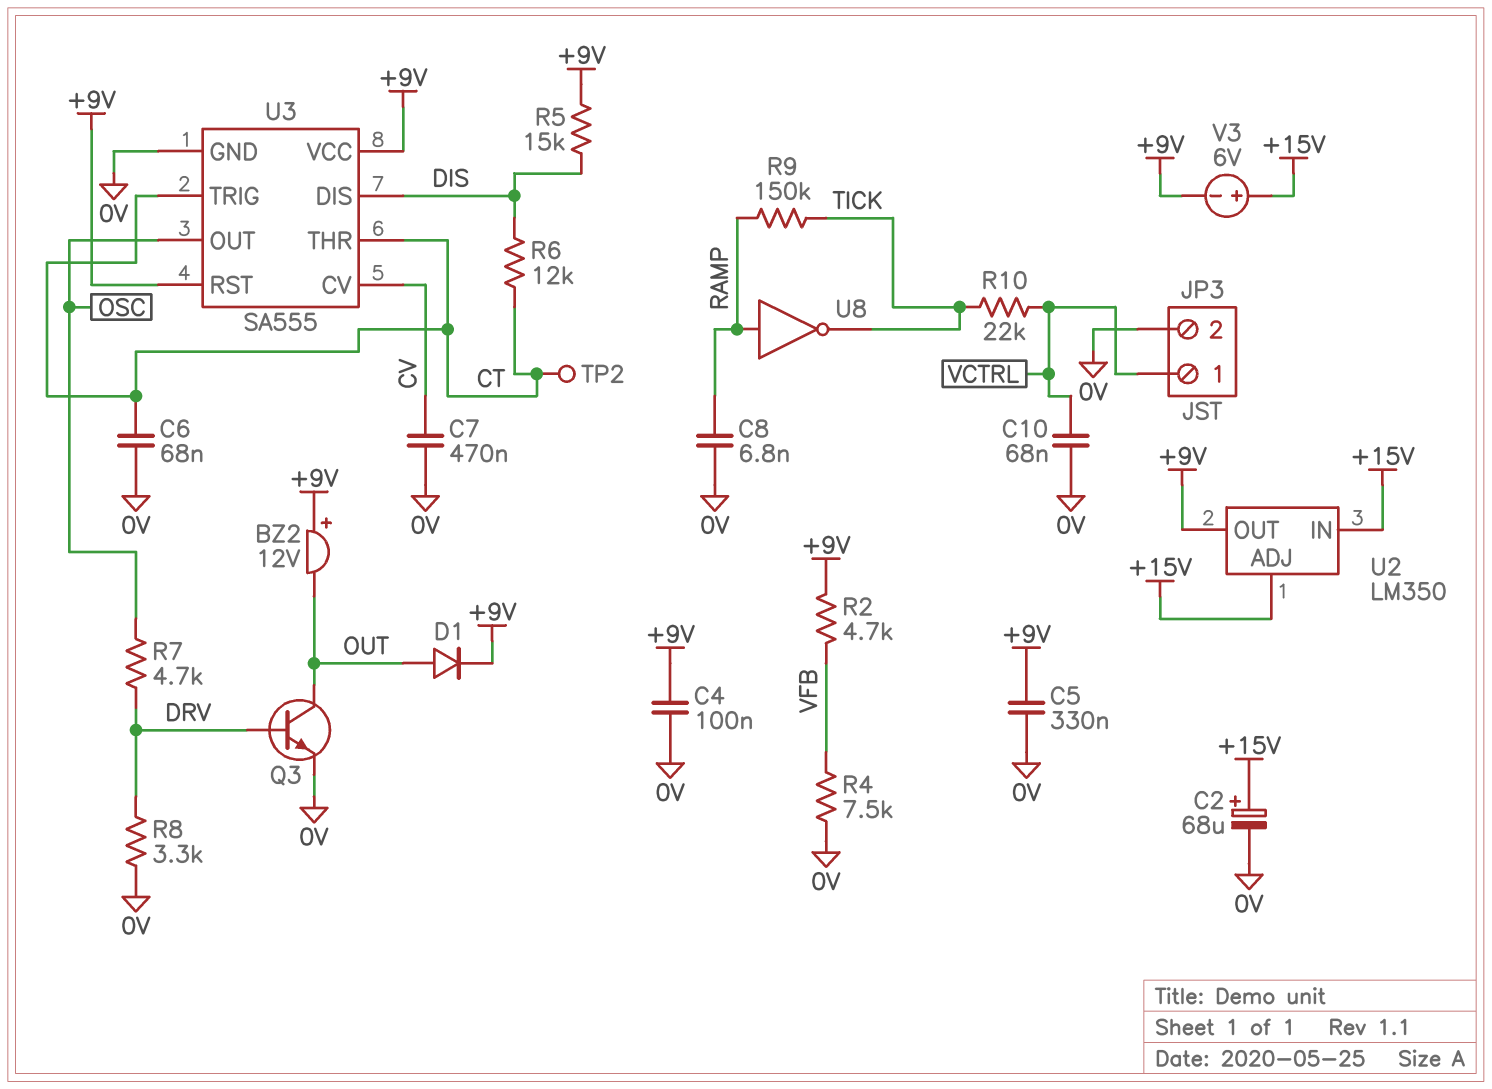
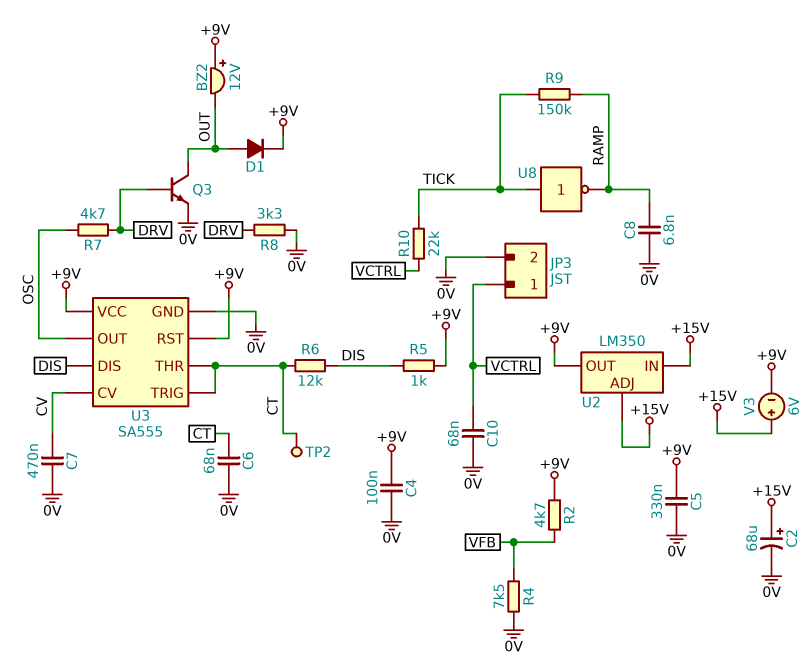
R5: 15k (+9V, DIS) -> 1k (+9V, DIS)
U8: NOT (in RAMP, out TICK) -> NOT (in TICK, out RAMP)

